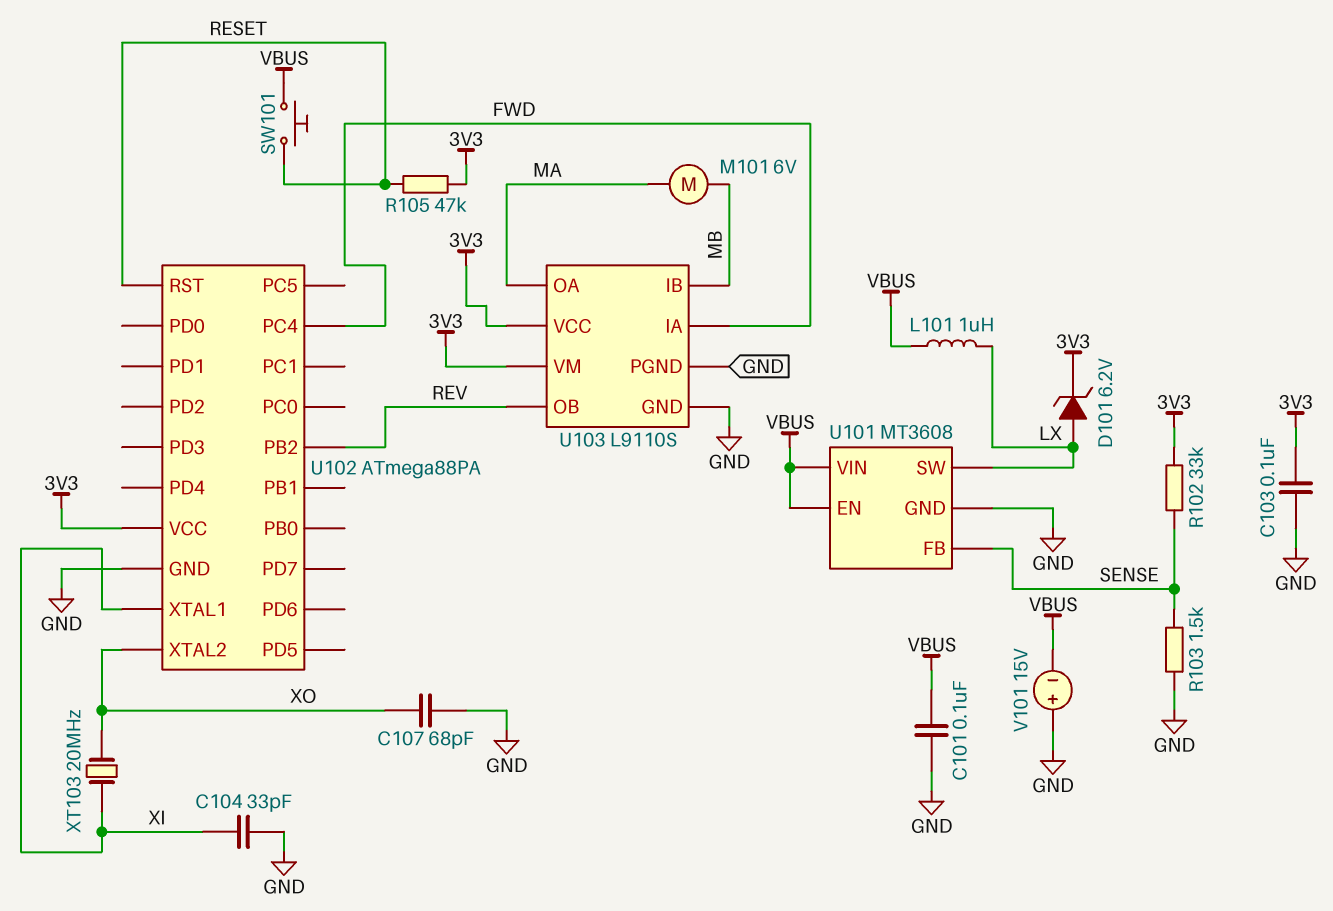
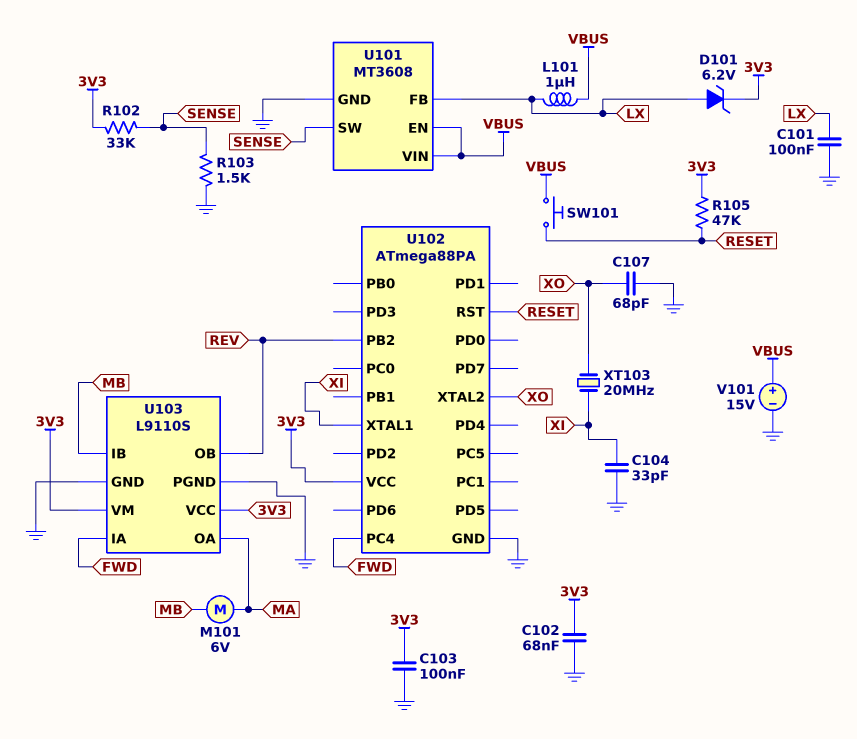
C101: 100nF (GND, VBUS) -> 100nF (GND, LX)
C102: none -> 68nF (3V3, GND)
U101 pin FB: SENSE -> LX
U101 pin SW: LX -> SENSE
V101: 15V (plus GND, minus VBUS) -> 15V (plus VBUS, minus GND)

